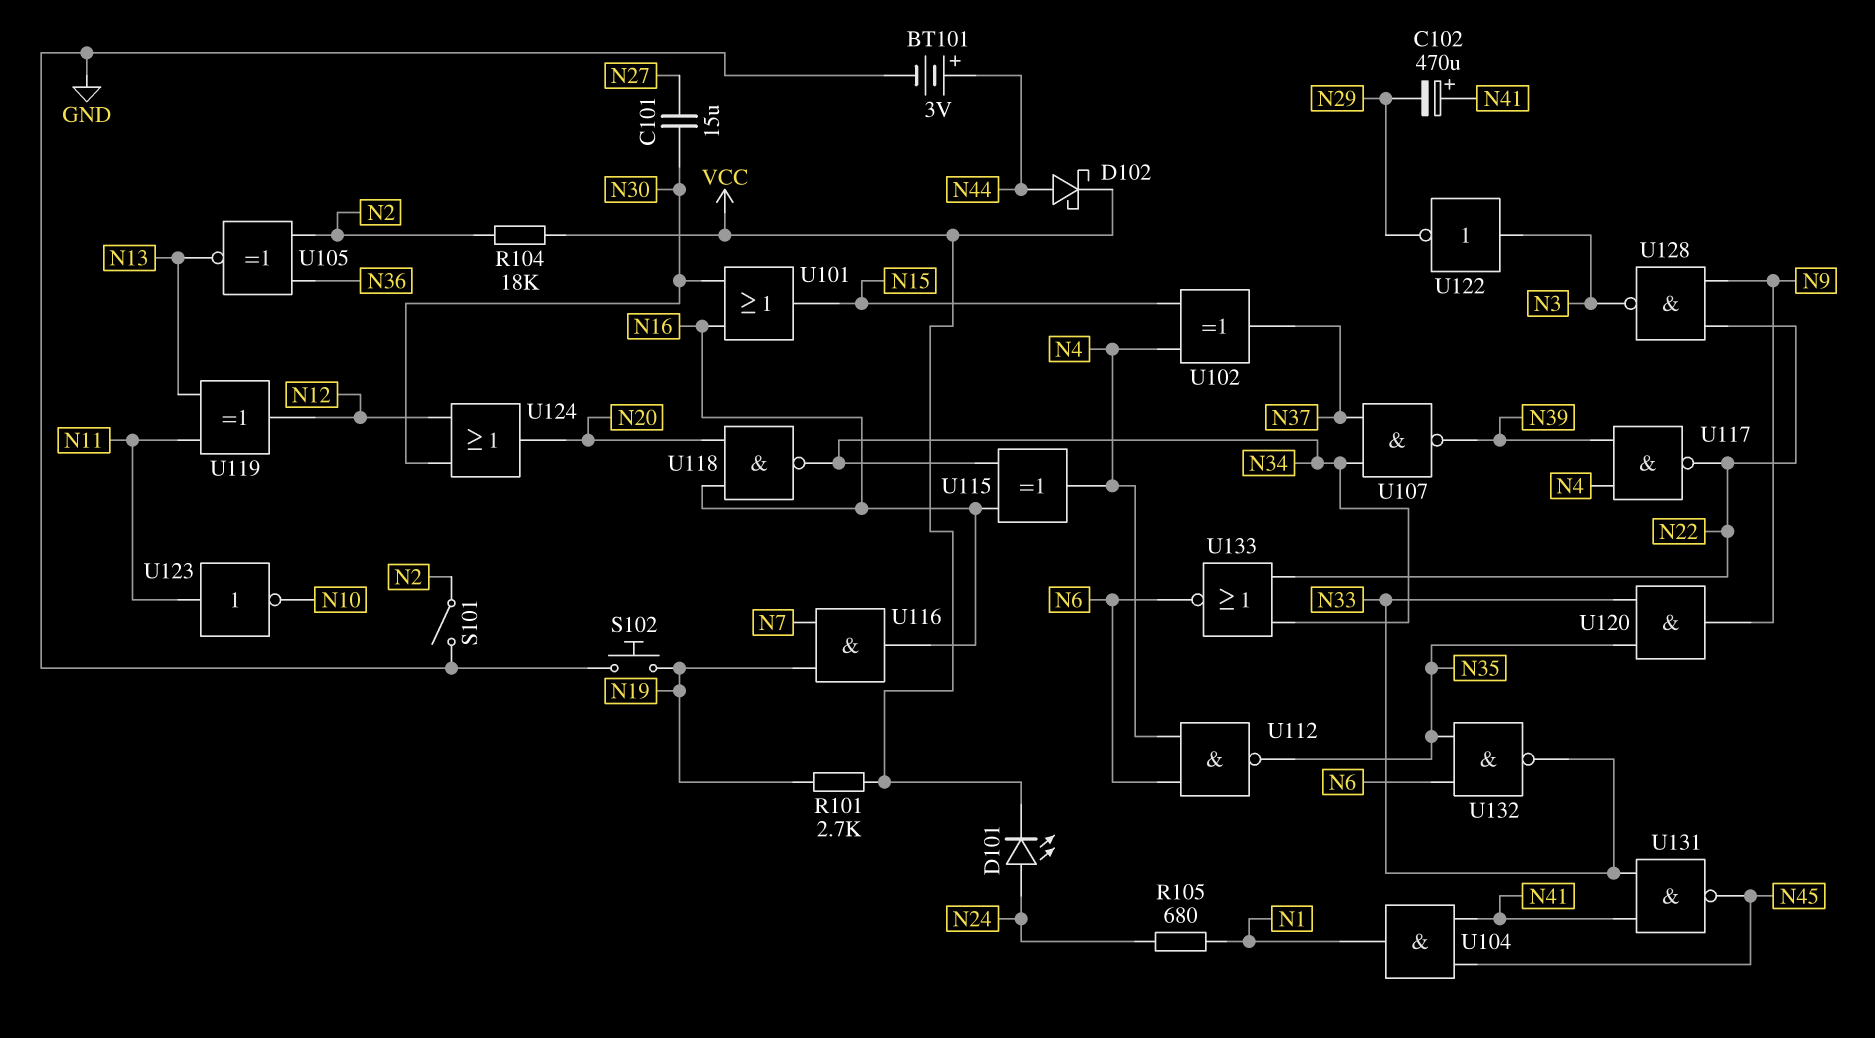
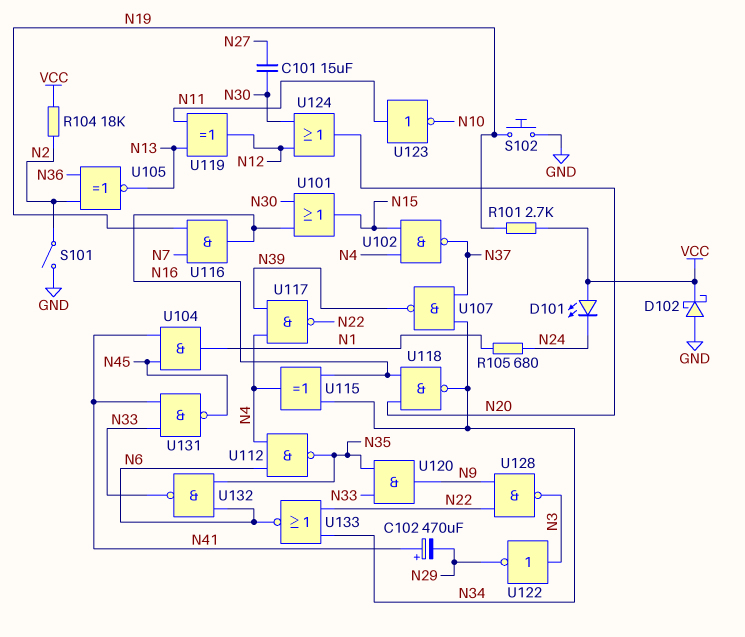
BT101: 3V (plus N44, minus GND) -> none
D101: LED (A N24, K VCC) -> LED (A VCC, K N24)
D102: schottky (A N44, K VCC) -> schottky (A GND, K VCC)
U102: XOR (in N4, in N15, out N37) -> NAND (in N4, in N15, out N37)

